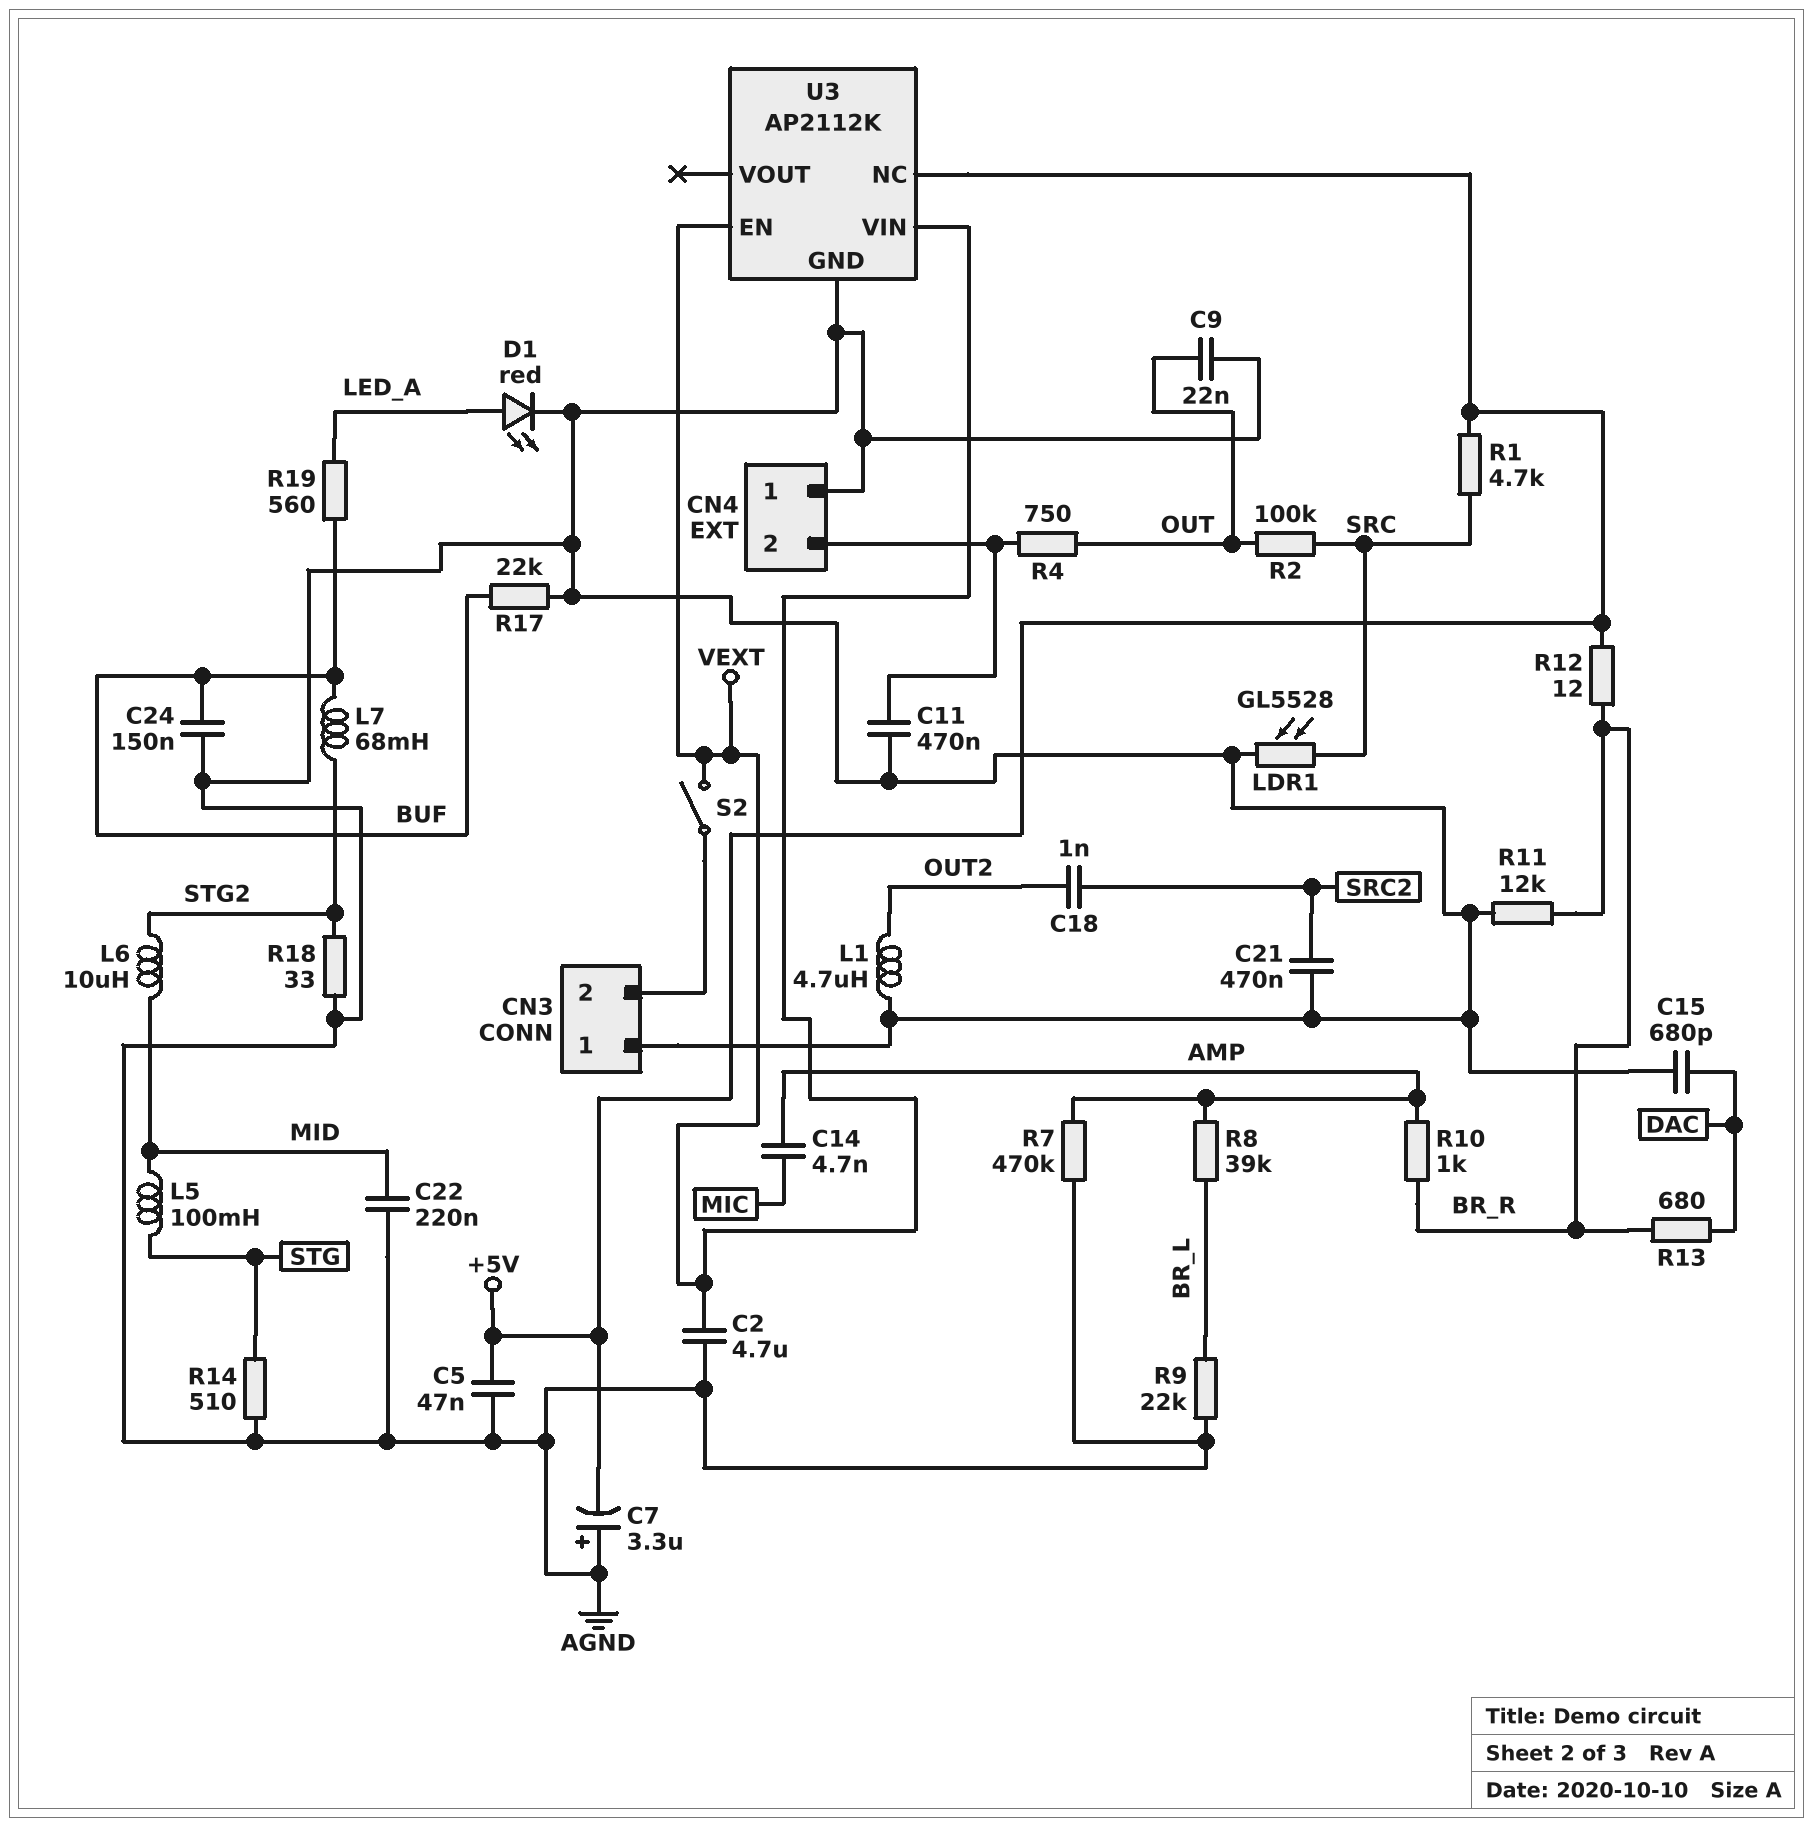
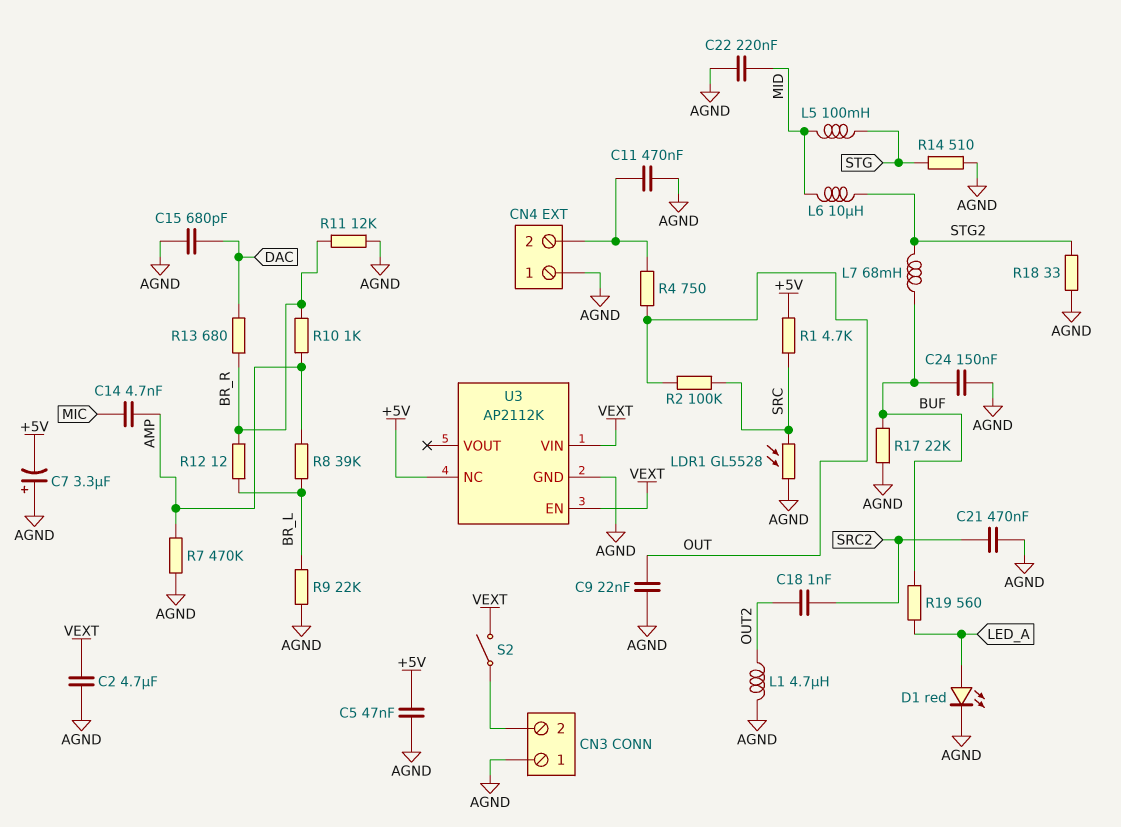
R12: 12 (+5V, BR_R) -> 12 (BR_L, BR_R)

